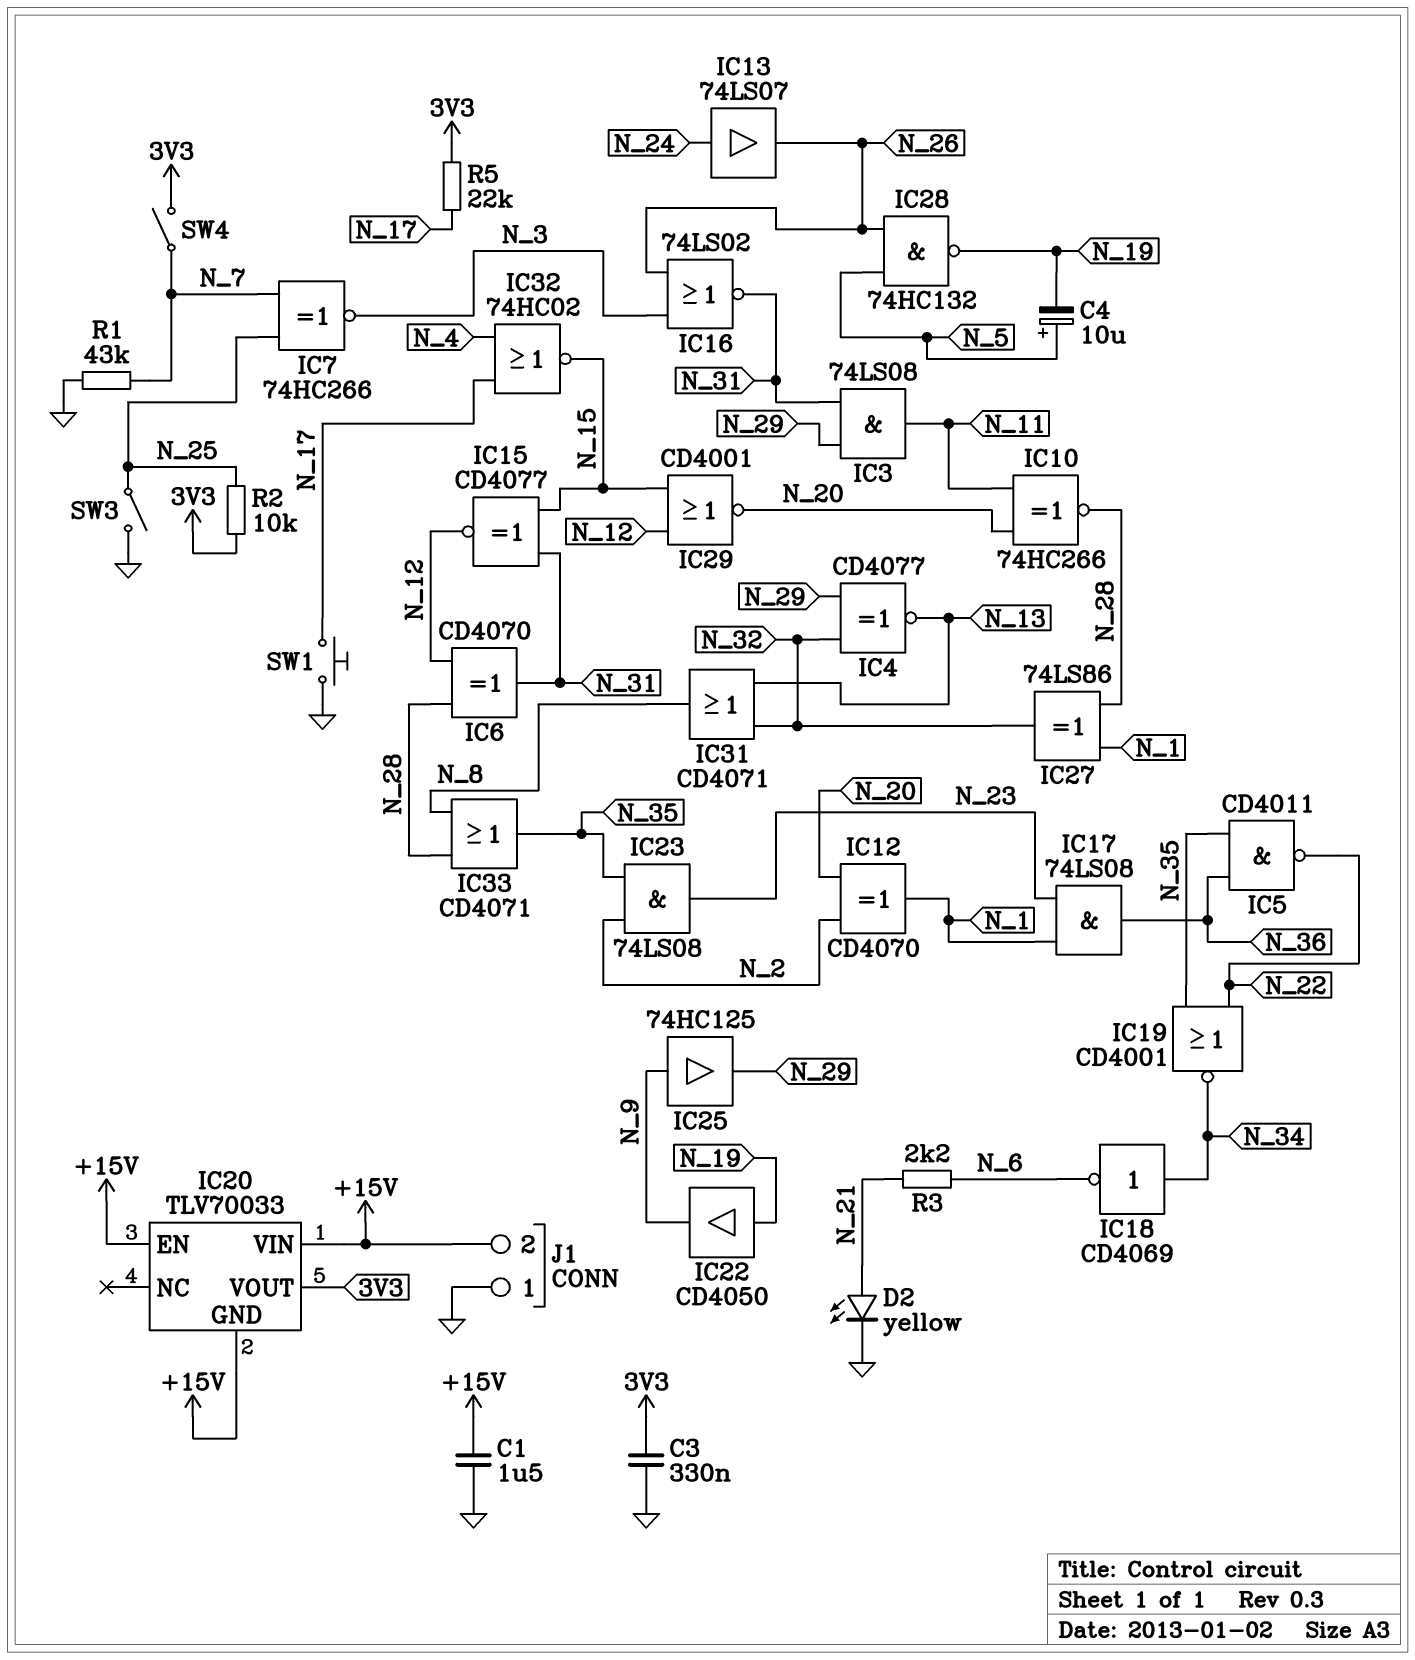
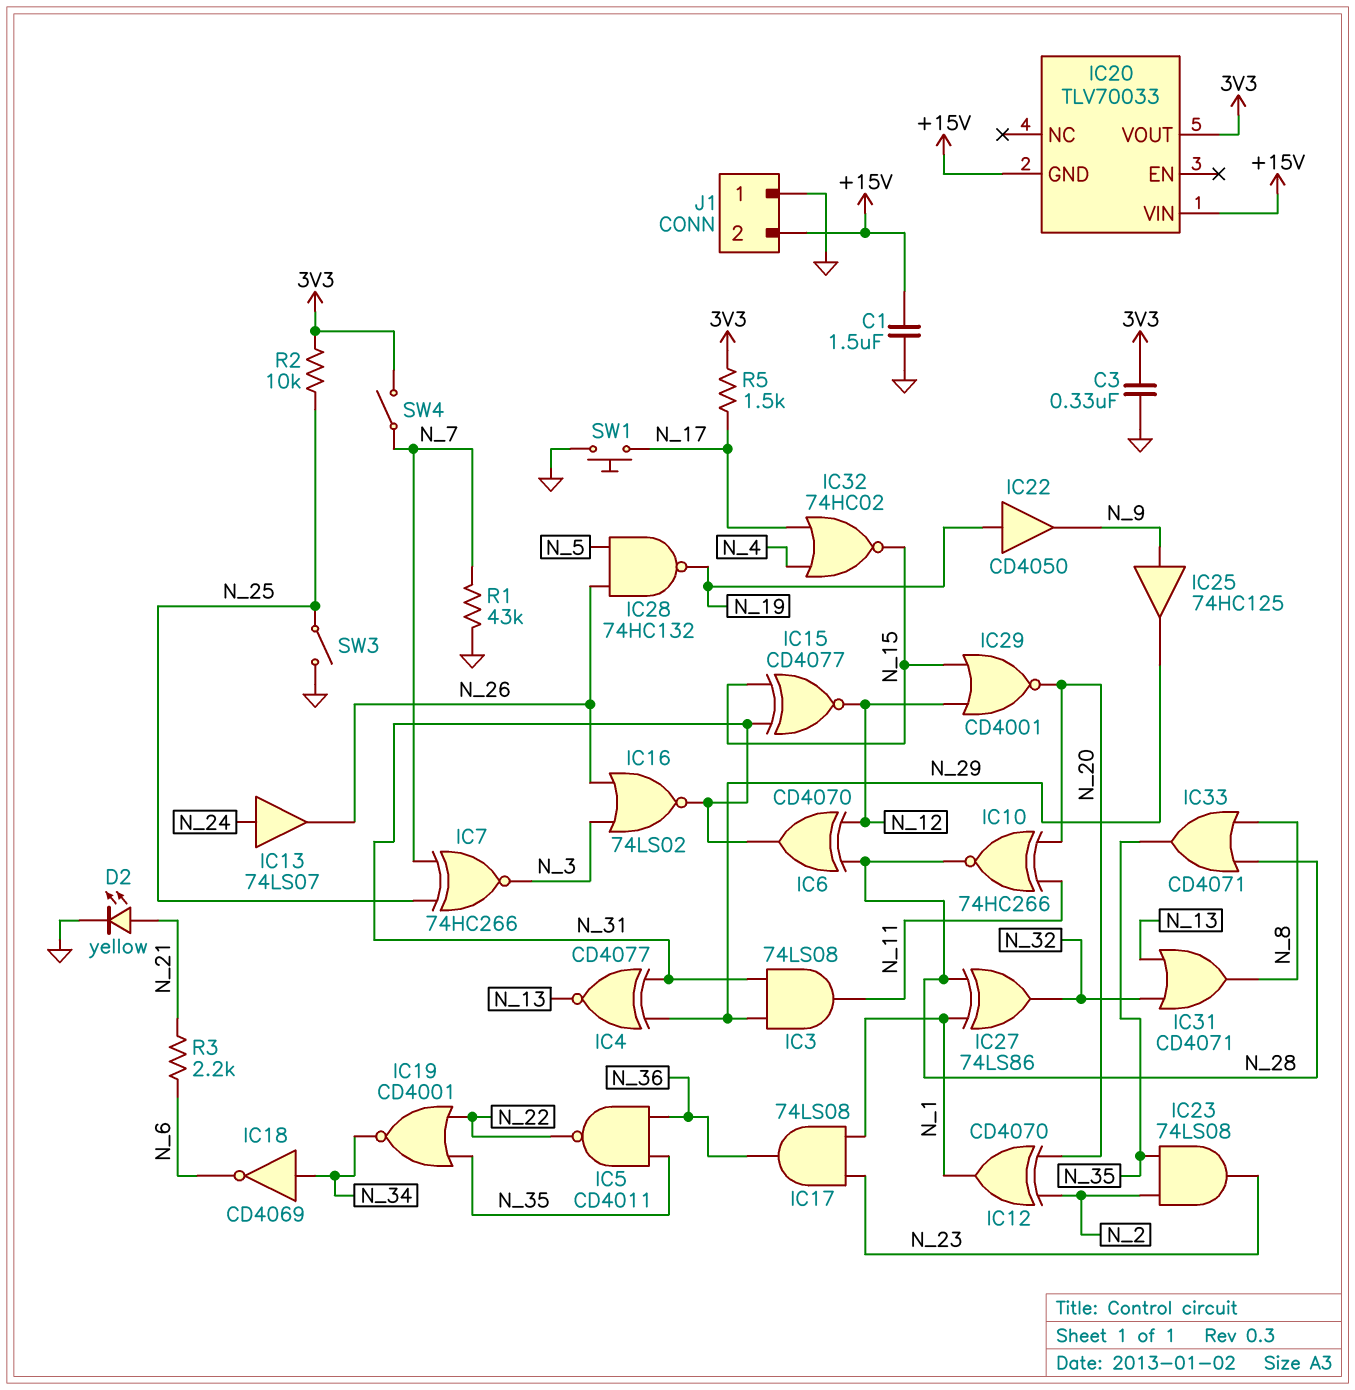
C4: 10uF (plus N_5, minus N_19) -> none
IC4: XNOR CD4077 (in N_29, in N_32, out N_13) -> XNOR CD4077 (in N_29, in N_31, out N_13)
IC20 pin EN: +15V -> none
R5: 22k (3V3, N_17) -> 1.5k (3V3, N_17)

